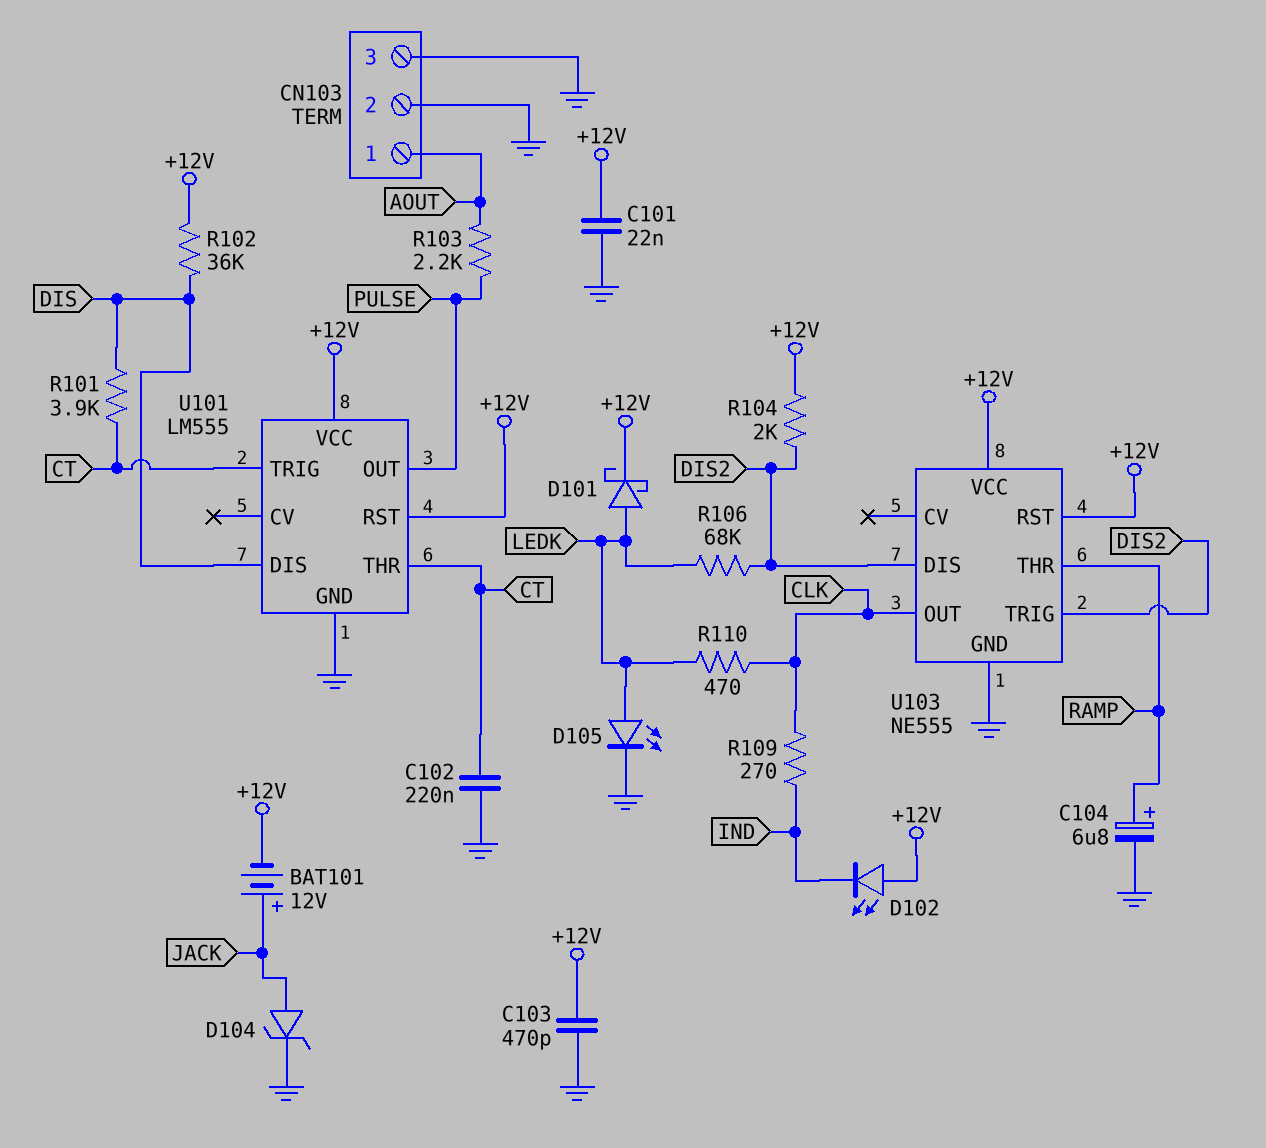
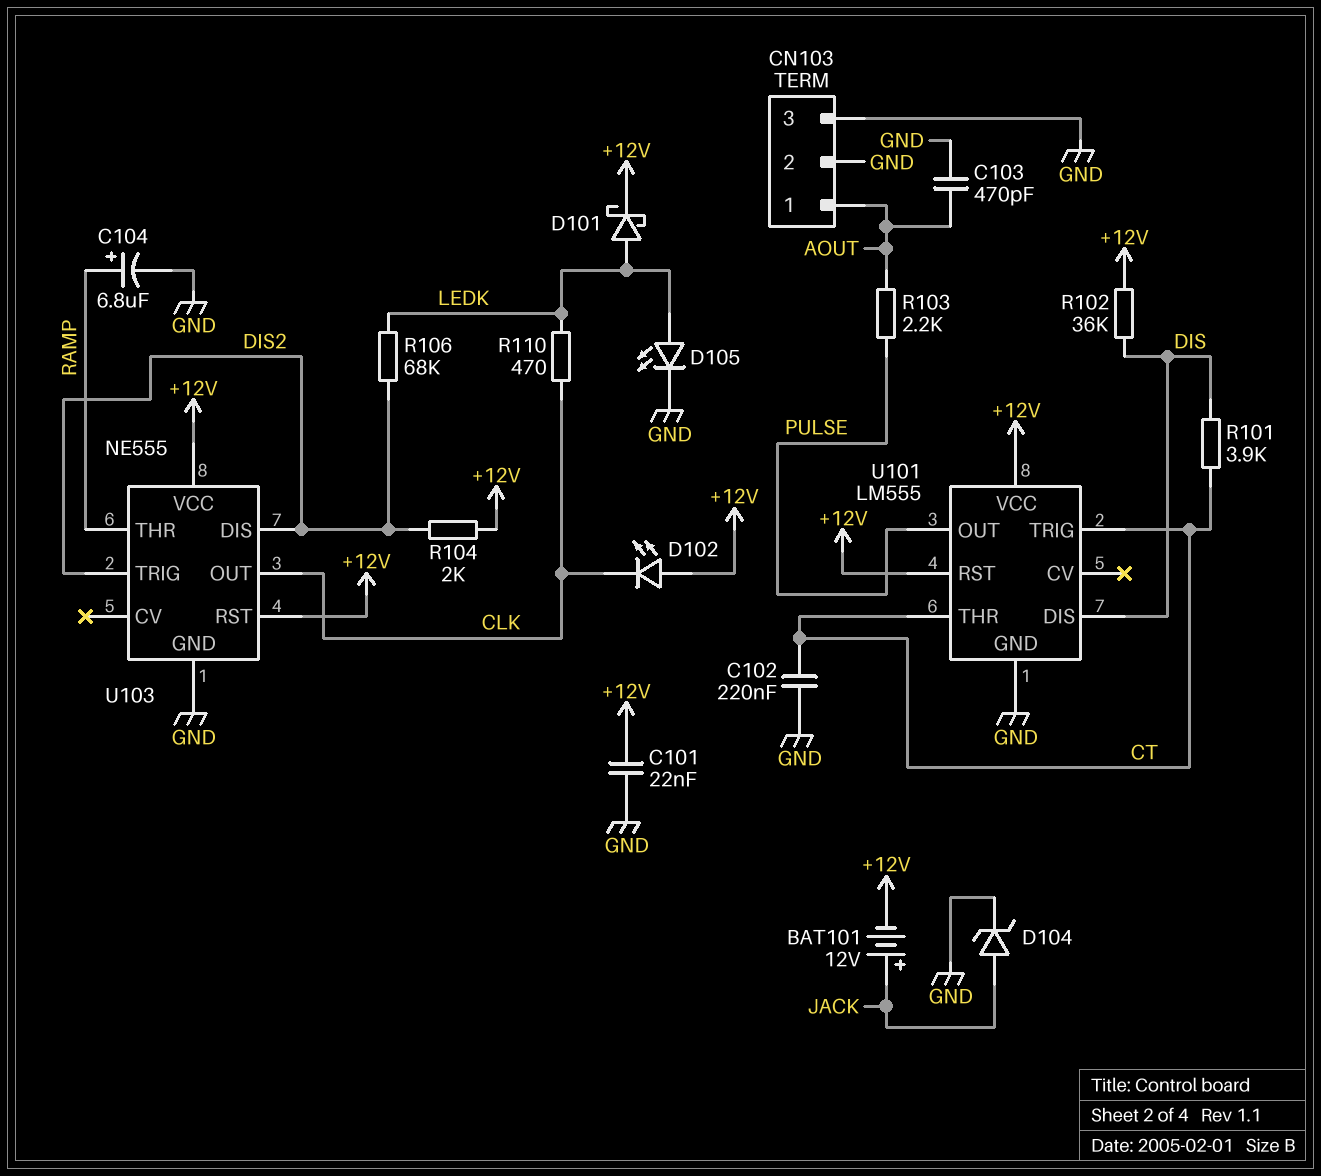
C103: 470pF (+12V, GND) -> 470pF (AOUT, GND)
D102: LED (A +12V, K IND) -> LED (A +12V, K CLK)
R109: 270 (CLK, IND) -> none

